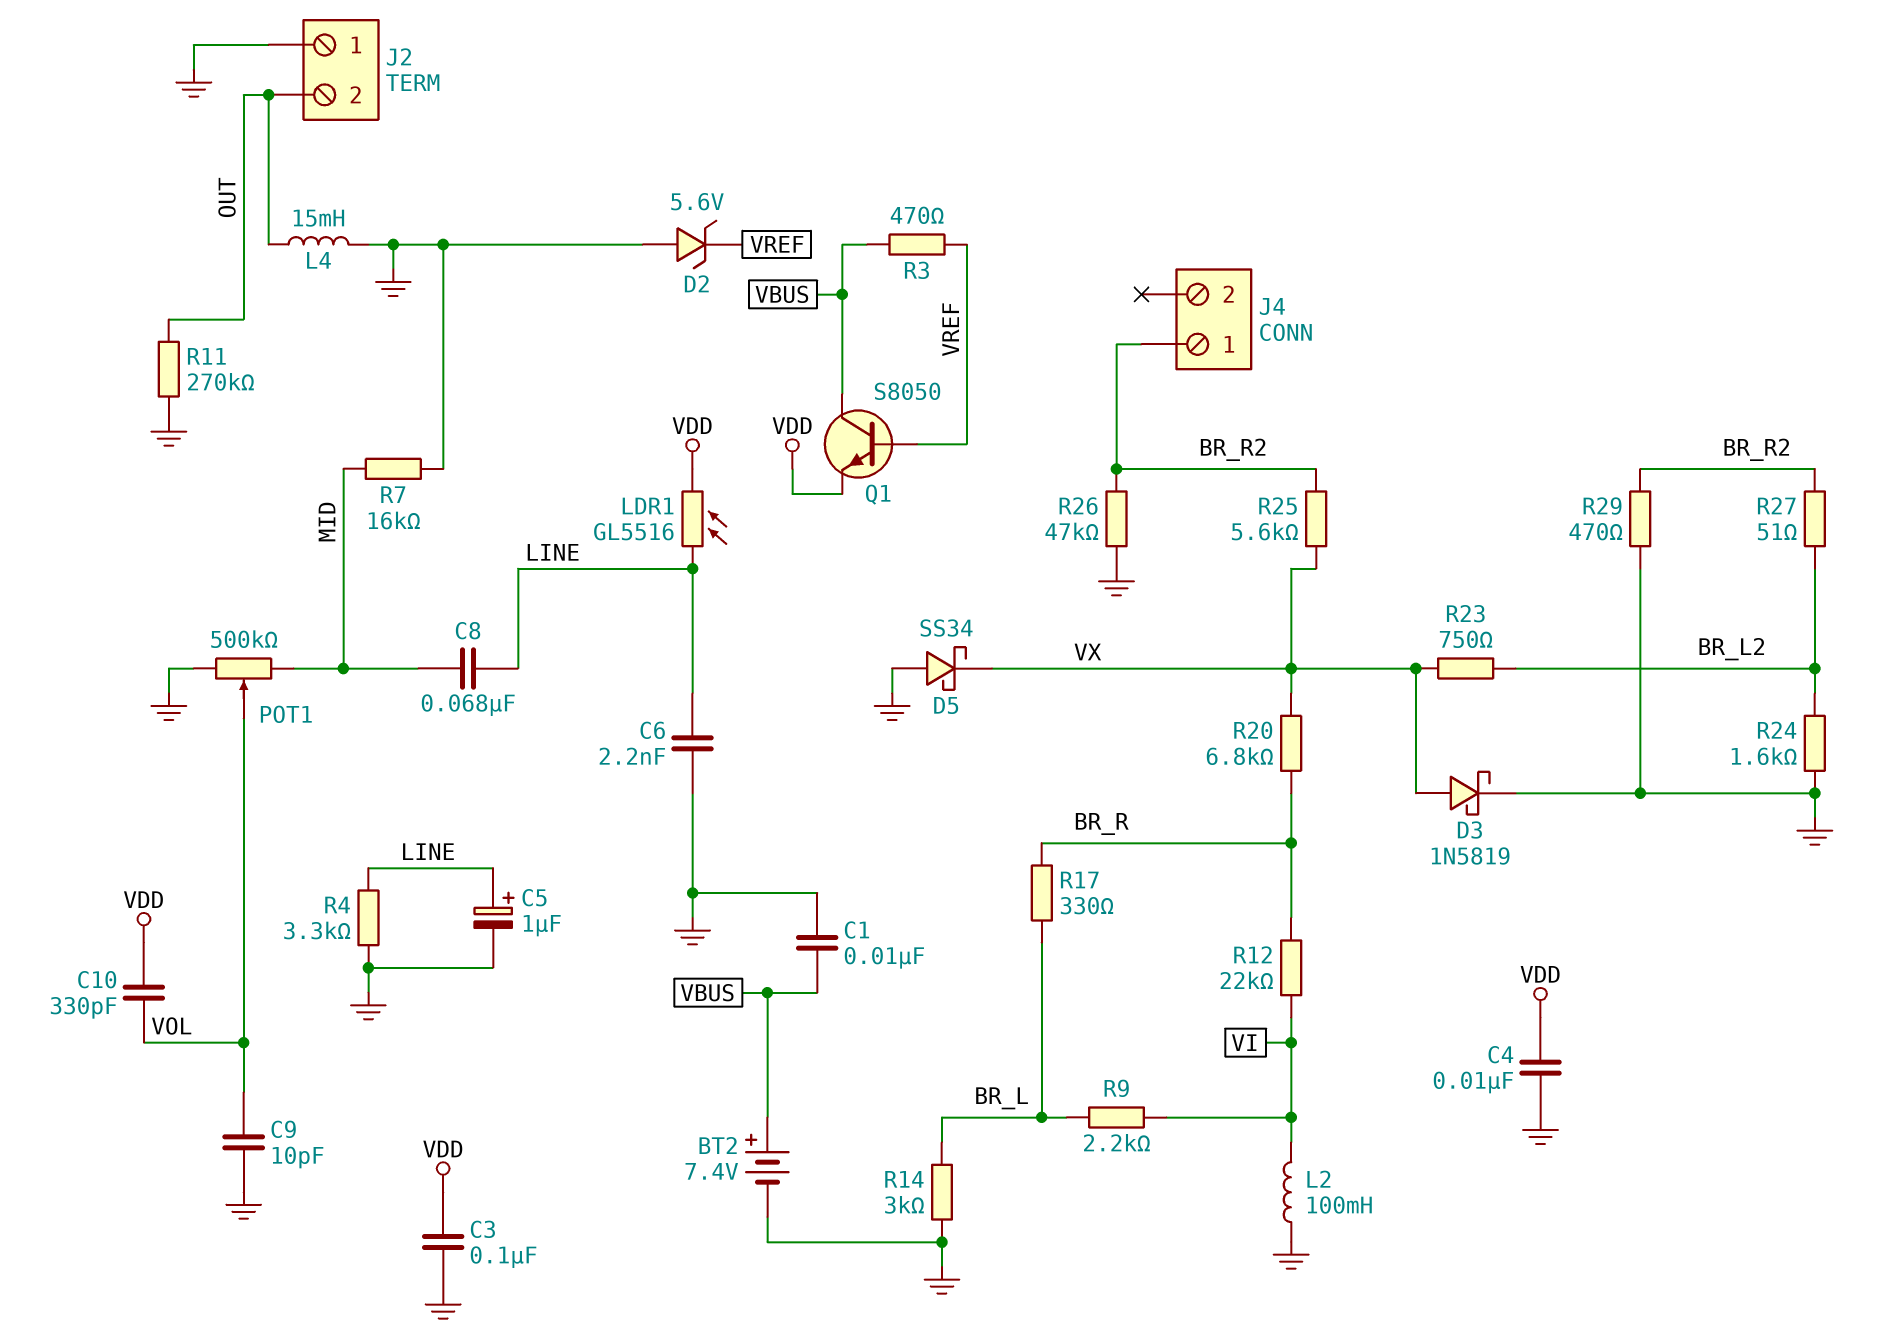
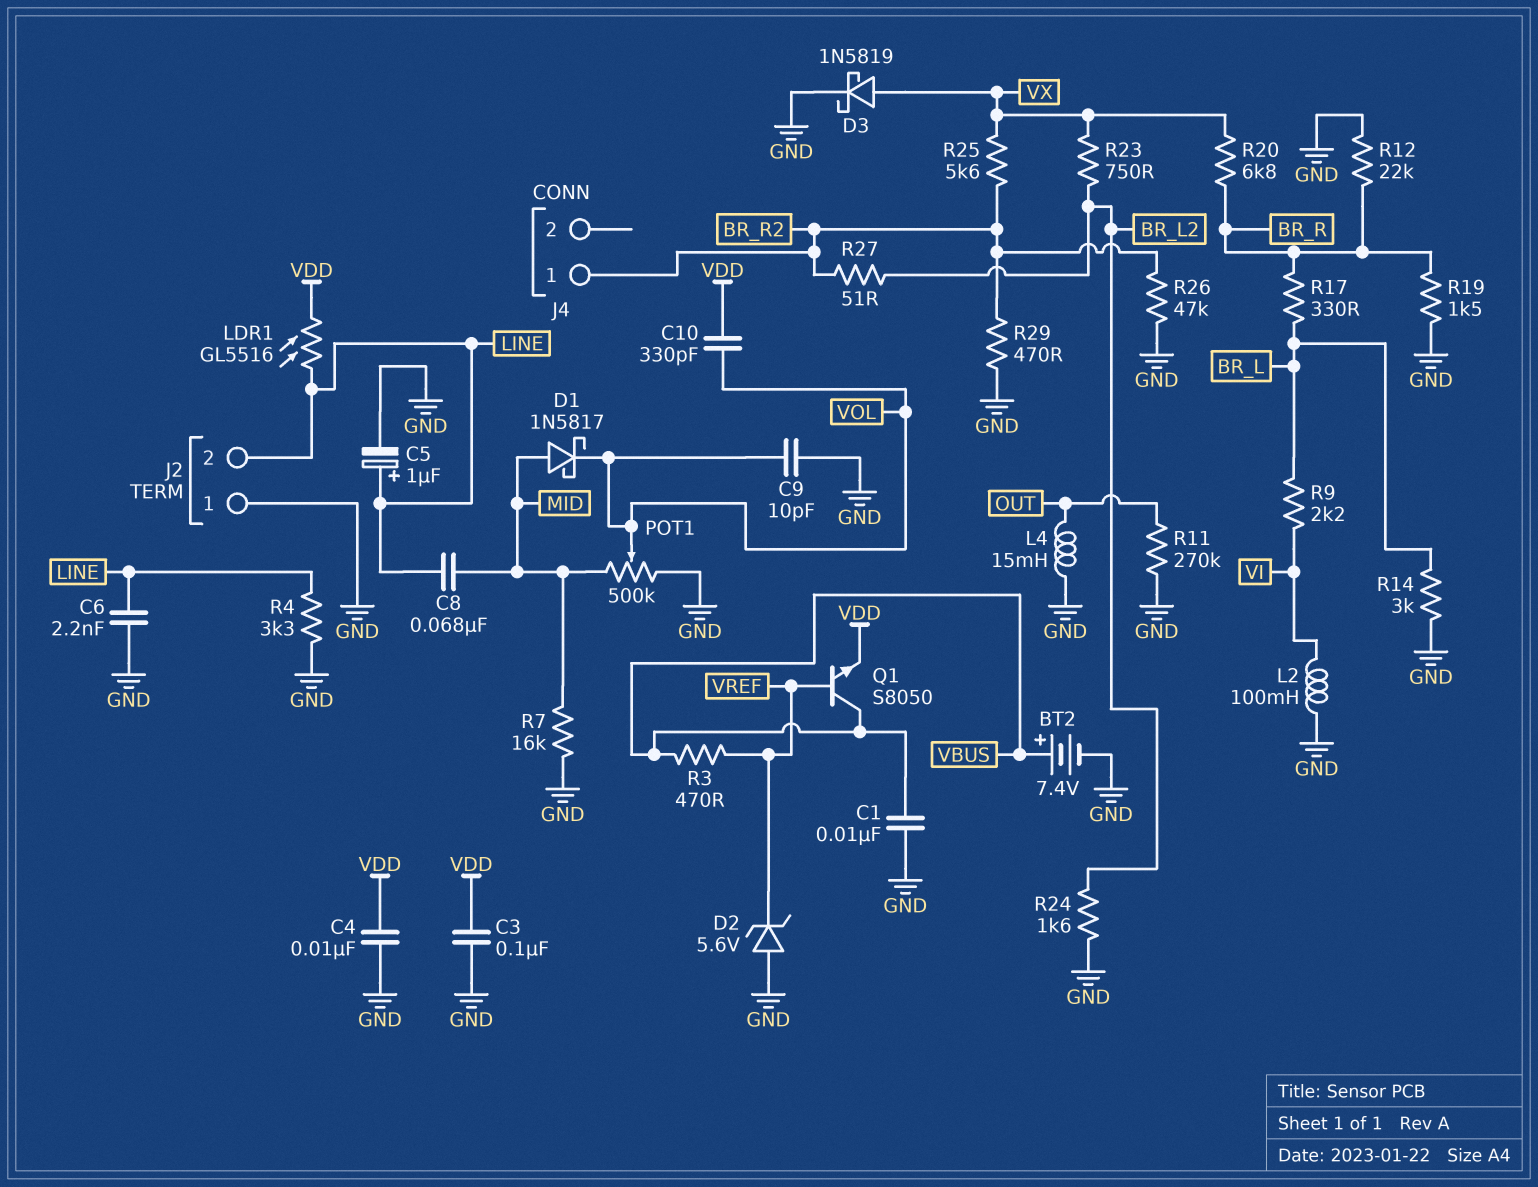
D1: none -> schottky 1N5817 (A MID, K VOL)
D5: schottky SS34 (A GND, K VX) -> none
J2 pin 2: OUT -> LINE
R12: 22k (BR_R, VI) -> 22k (BR_R, GND)
R19: none -> 1.5k (BR_R, GND)

